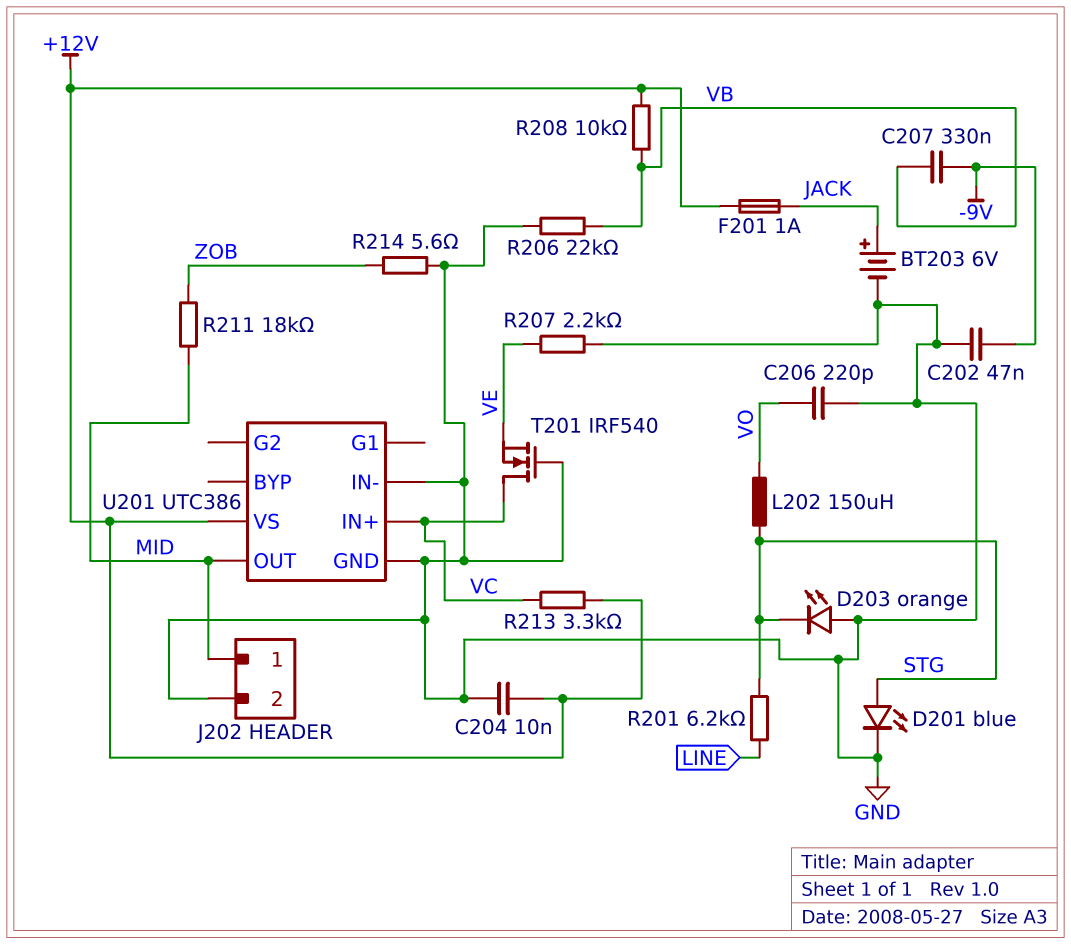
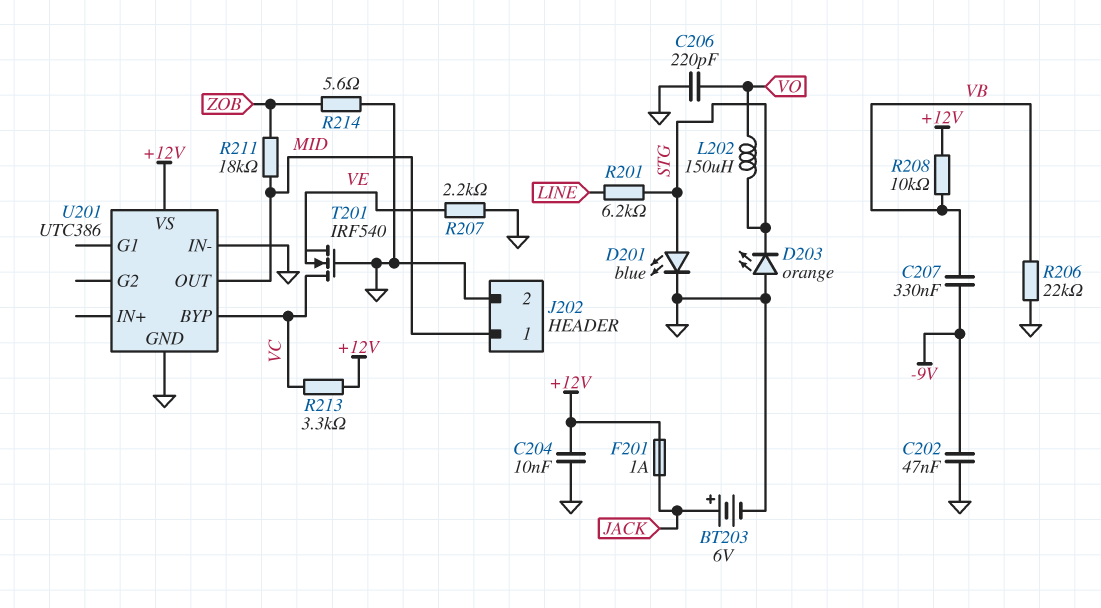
U201 pin BYP: none -> VC
U201 pin IN+: VC -> none

